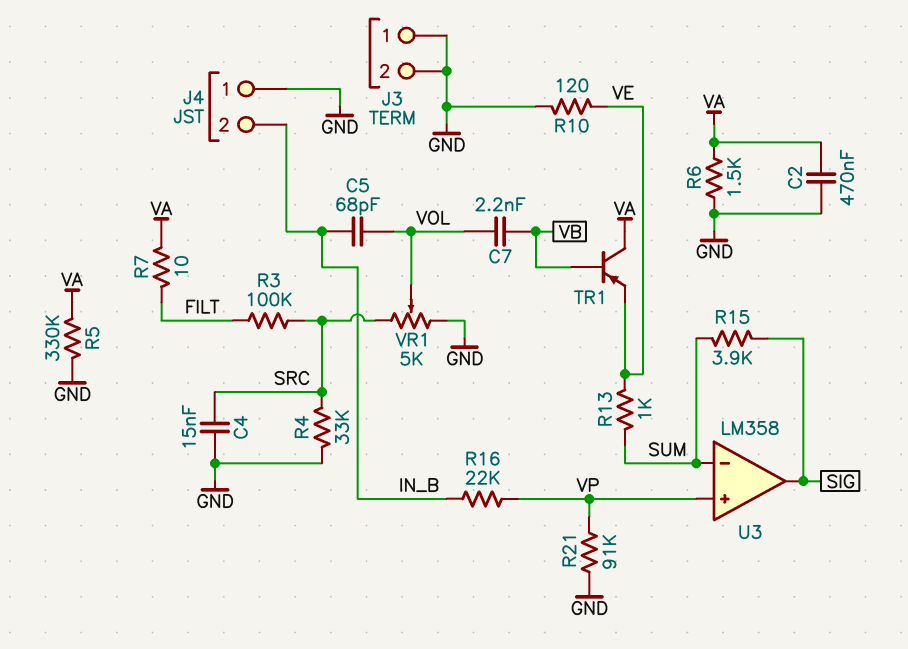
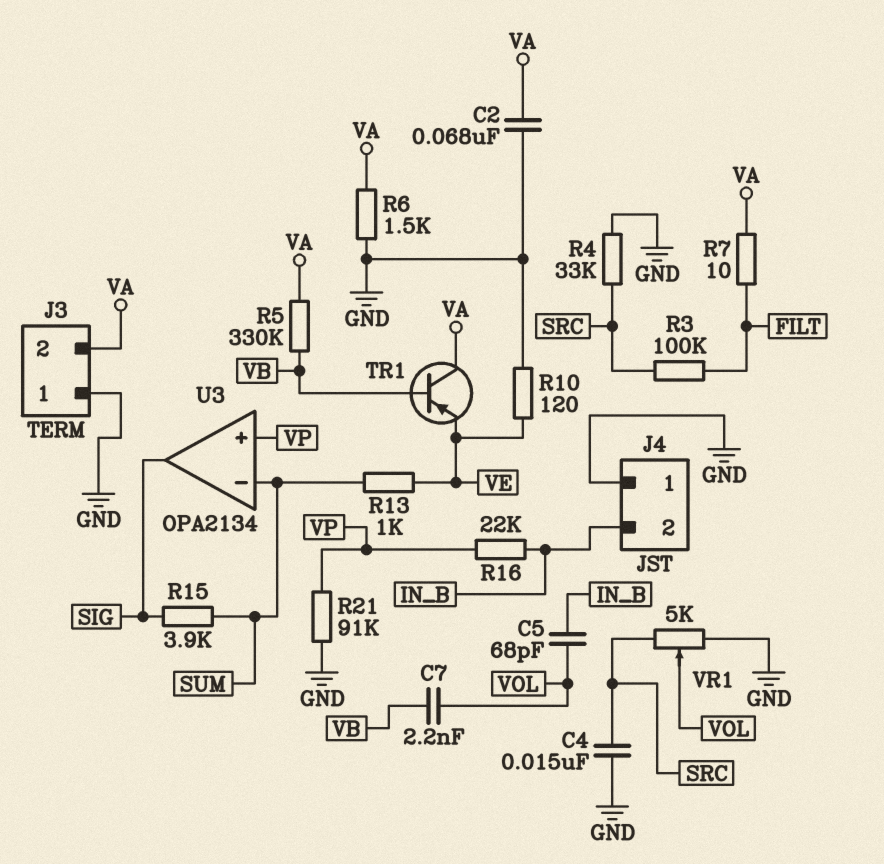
C2: 470nF (GND, VA) -> 68nF (GND, VA)
J3 pin 2: GND -> VA
R5: 330k (GND, VA) -> 330k (VA, VB)
U3: LM358 -> OPA2134

